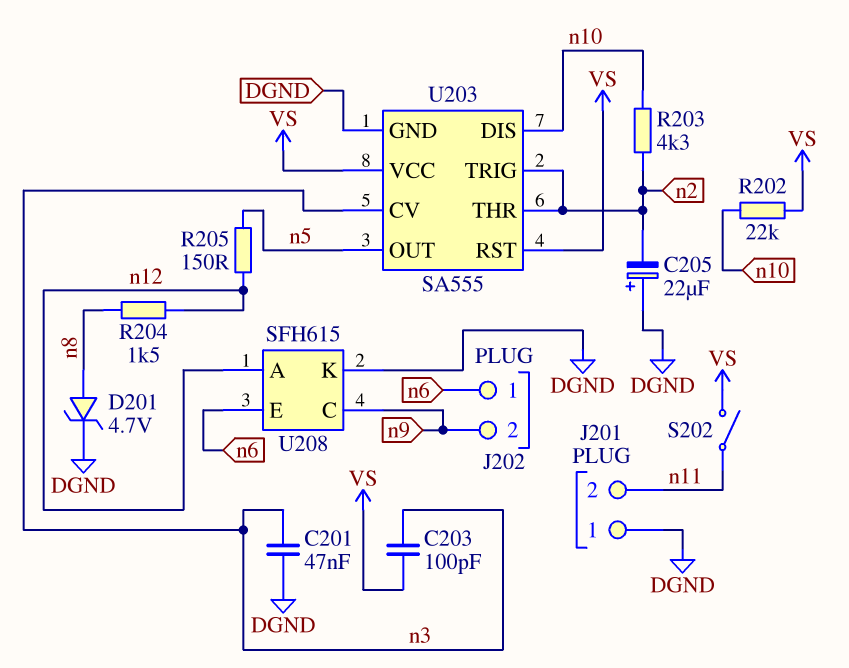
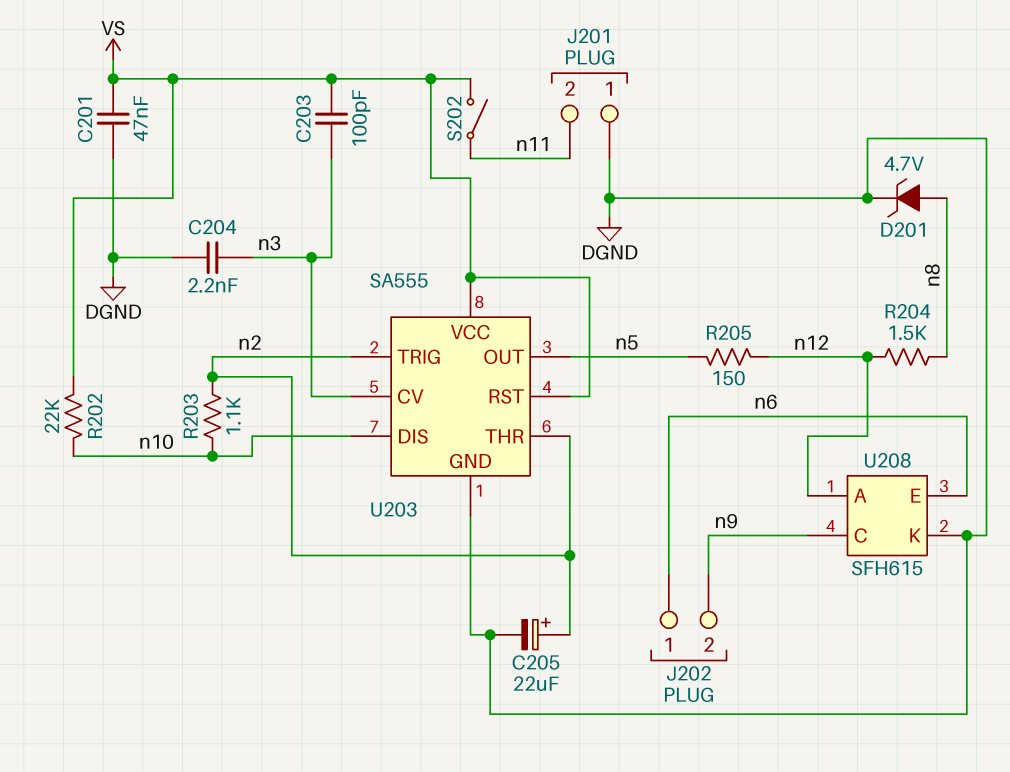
C201: 47nF (DGND, n3) -> 47nF (DGND, VS)
C204: none -> 2.2nF (DGND, n3)
C205: 22uF (plus DGND, minus n2) -> 22uF (plus n2, minus DGND)
R203: 4.3k (n2, n10) -> 1.1k (n2, n10)

